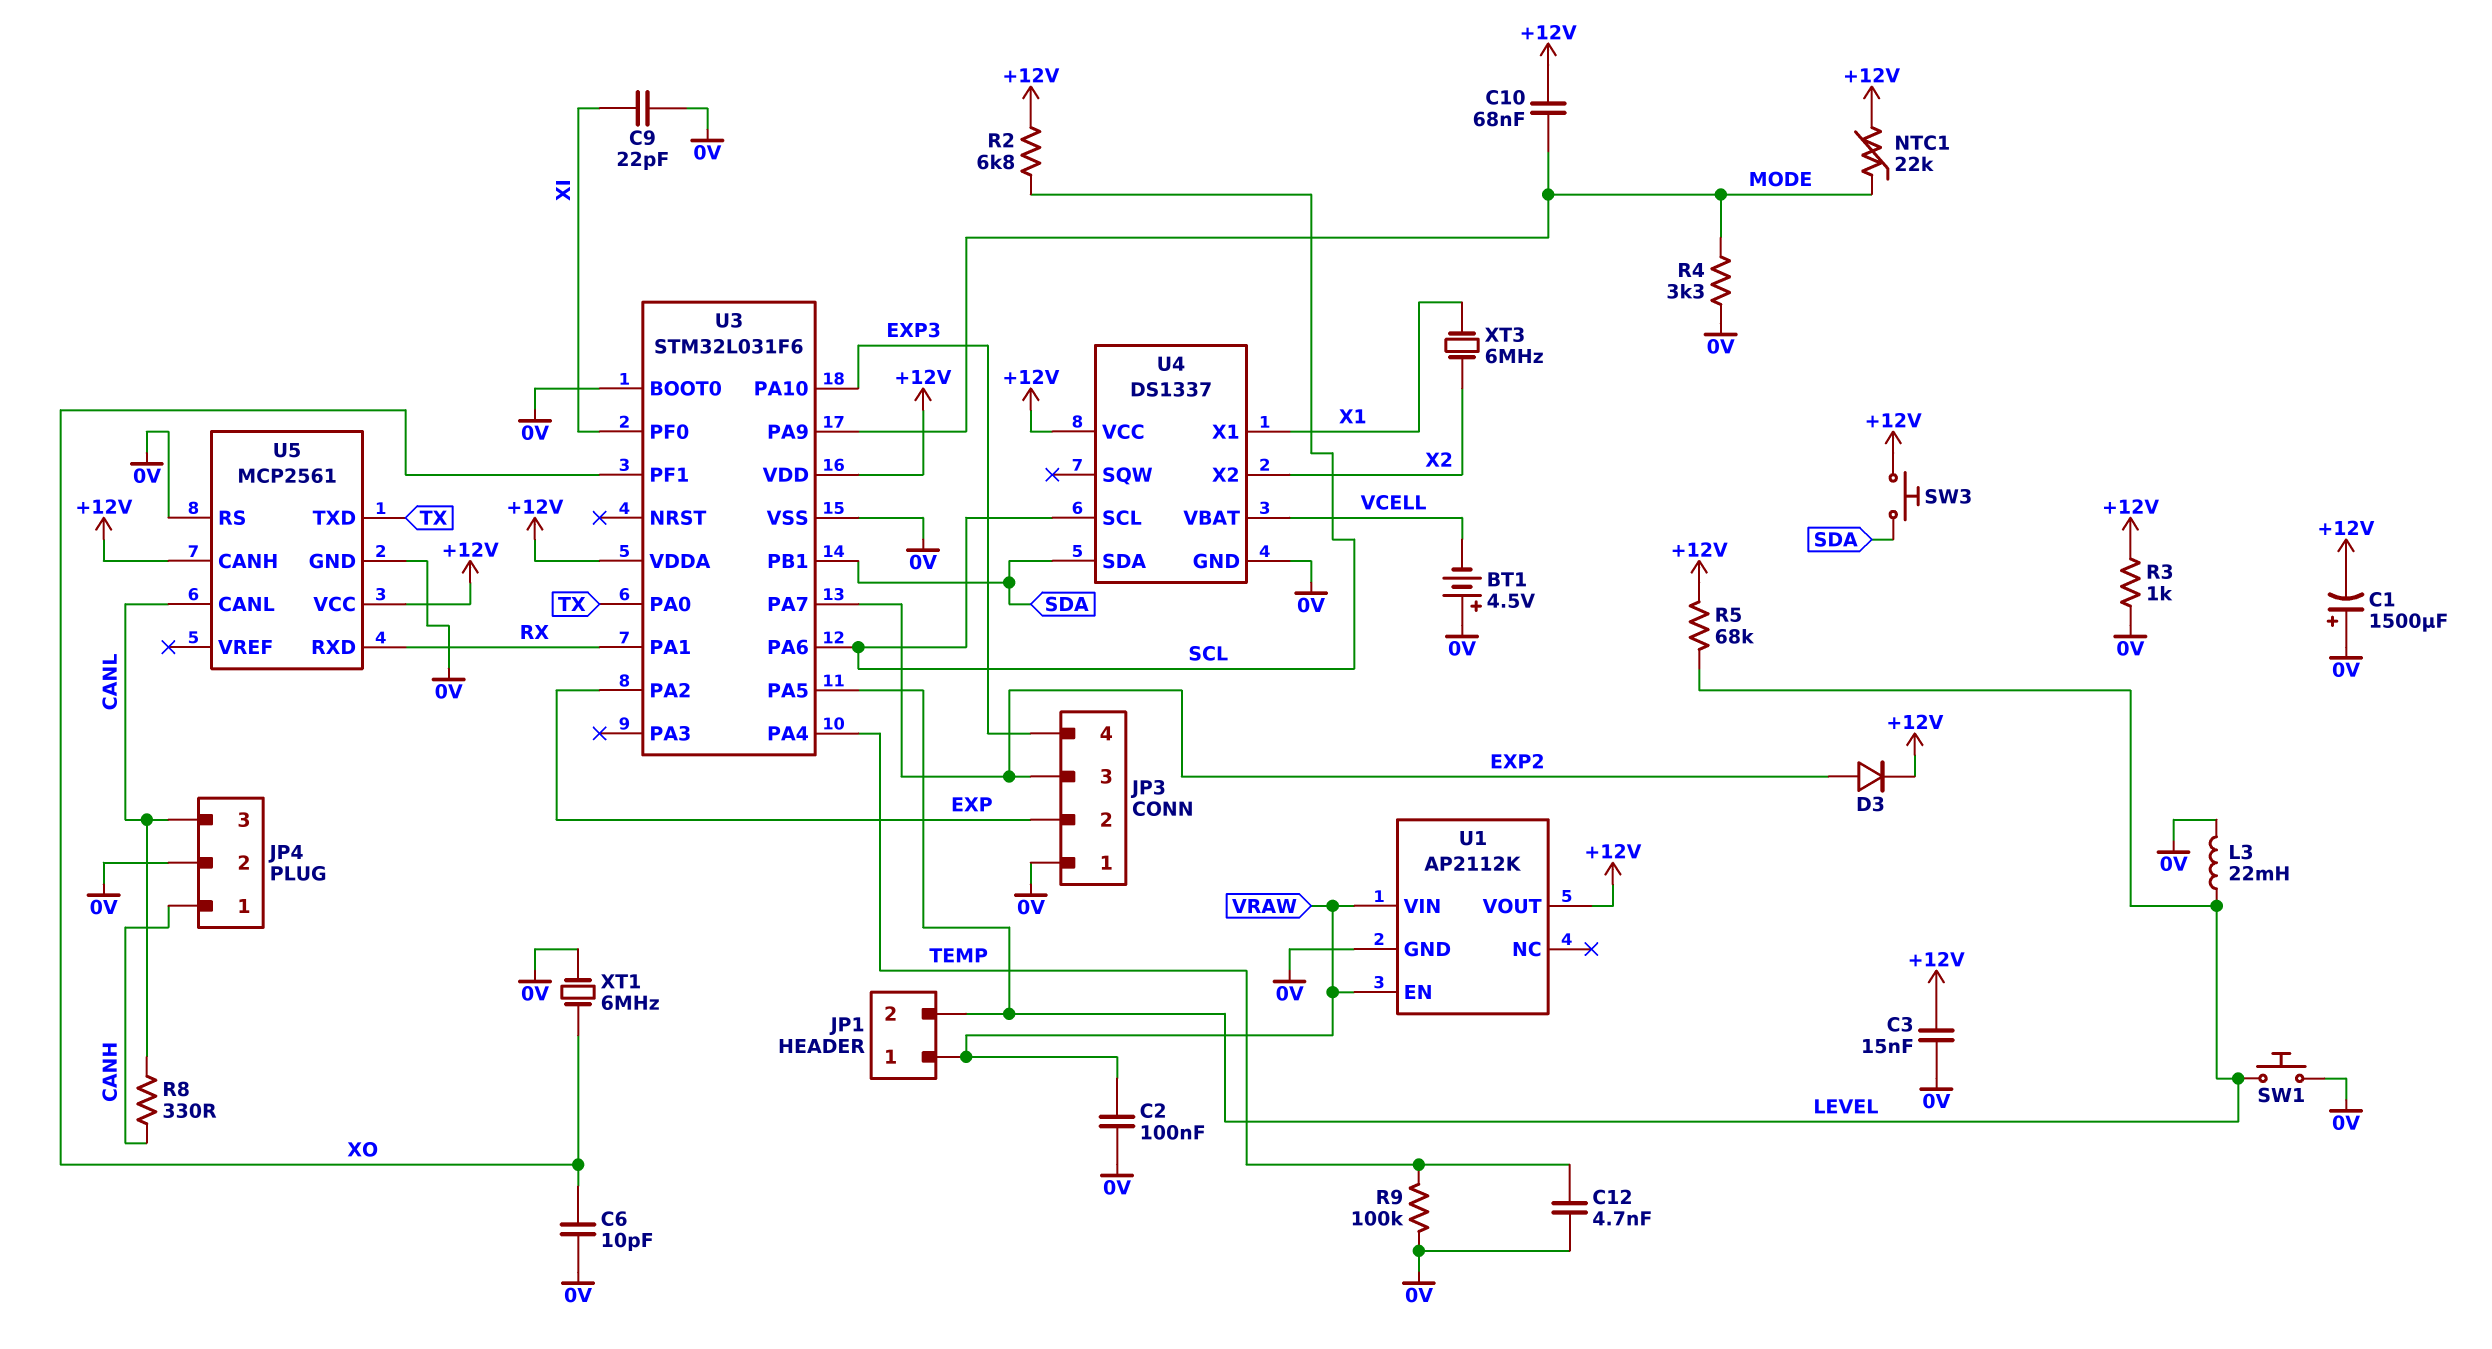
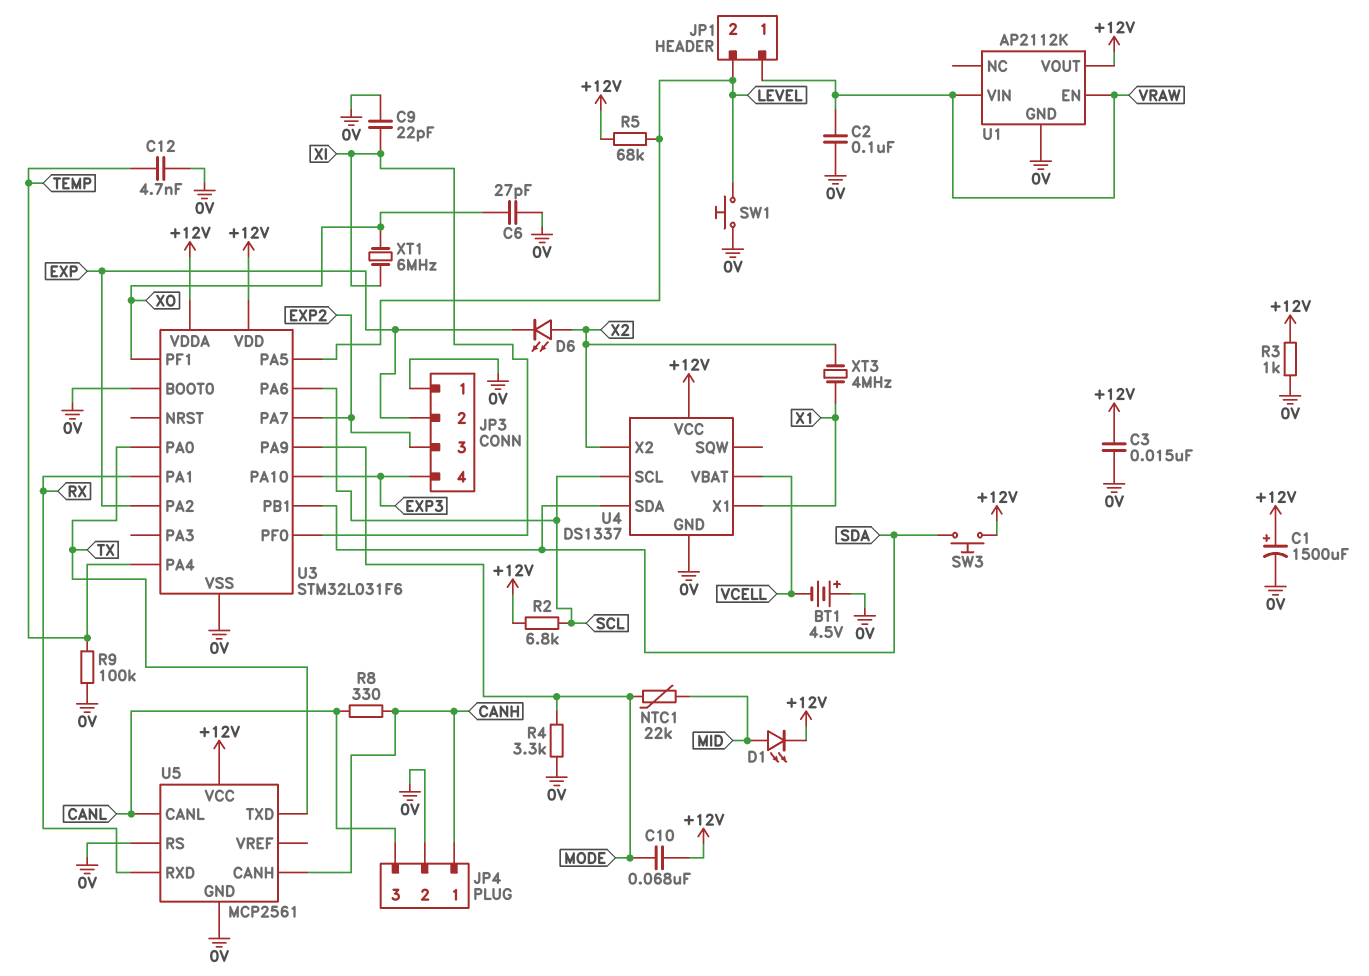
C1: 1500uF (plus 0V, minus +12V) -> 1500uF (plus +12V, minus 0V)
C6: 10pF (0V, XO) -> 27pF (0V, XO)
D1: none -> LED (A MID, K +12V)
D3: diode (A EXP2, K +12V) -> none
D6: none -> LED (A X2, K EXP)
L3: 22mH (0V, LEVEL) -> none
NTC1: 22k (+12V, MODE) -> 22k (MID, MODE)
U5 pin CANH: +12V -> CANH
XT1: 6MHz (0V, XO) -> 6MHz (XI, XO)
XT3: 6MHz (X1, X2) -> 4MHz (X1, X2)

